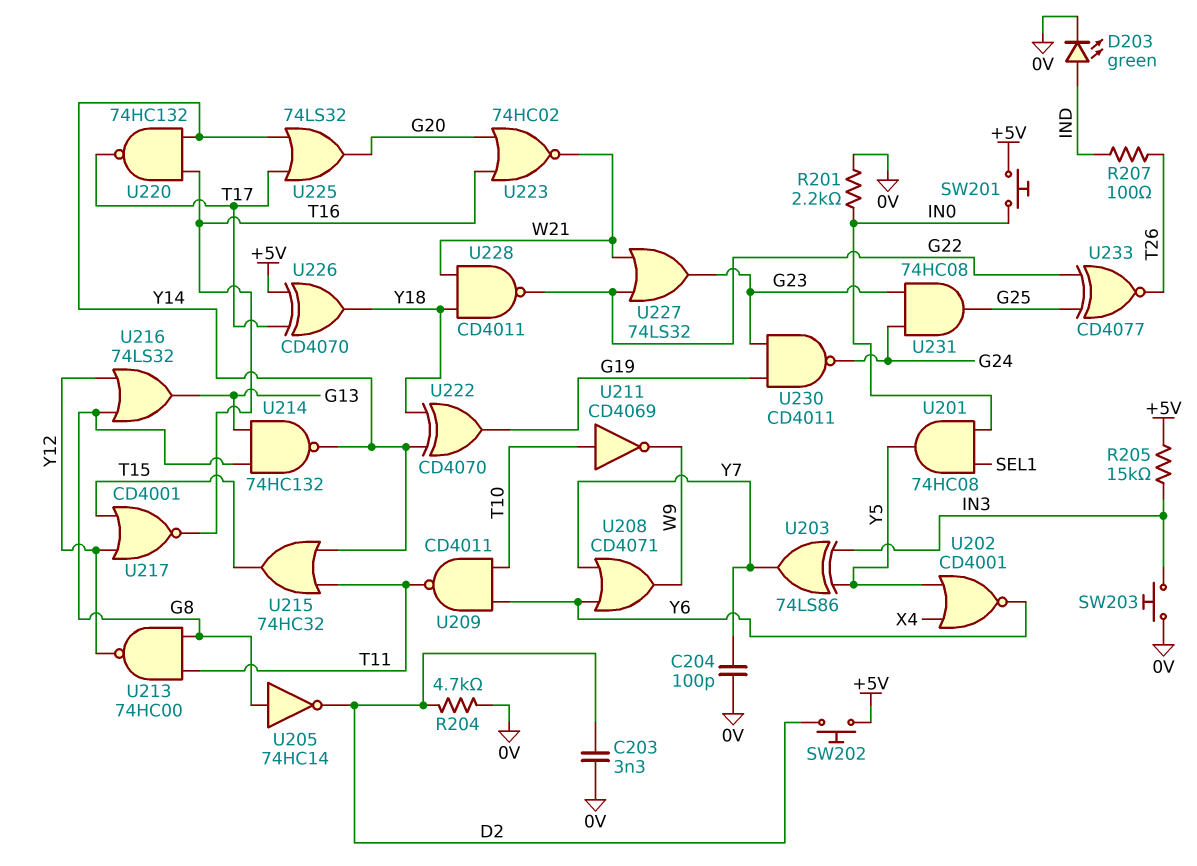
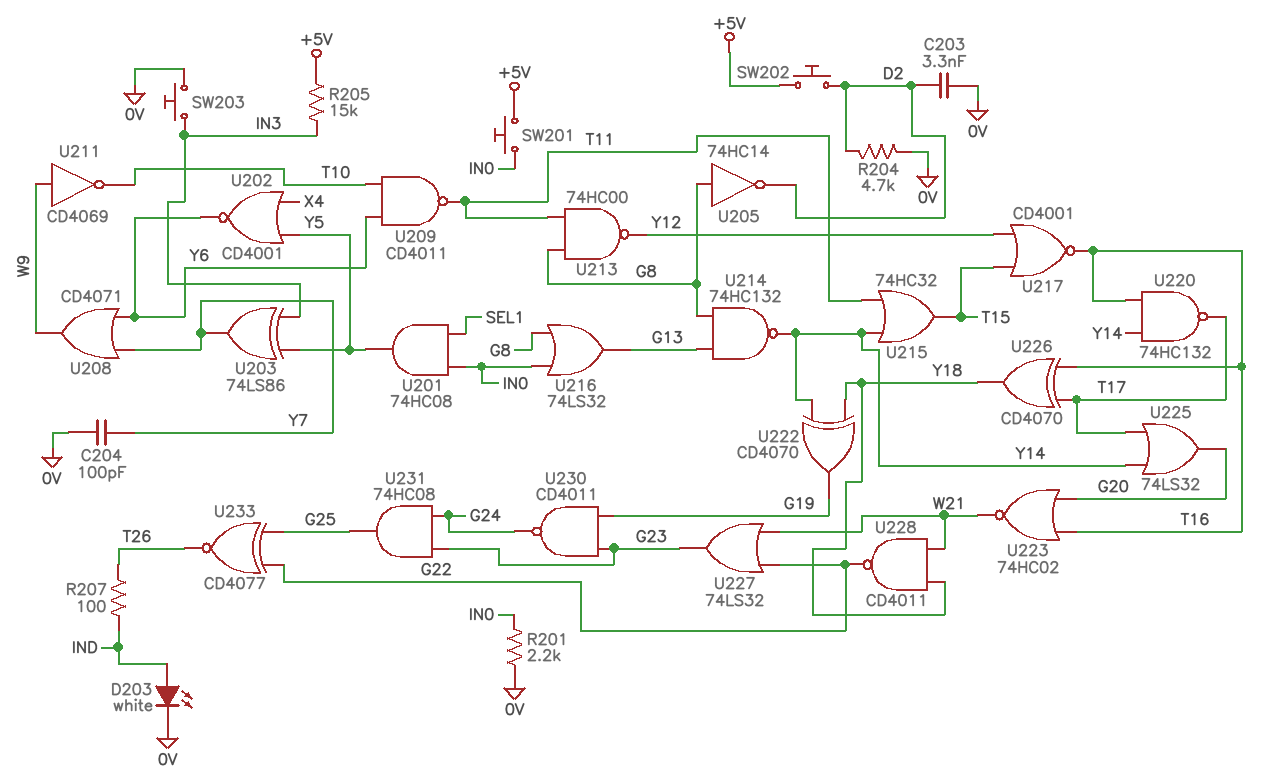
D203: LED green (A IND, K 0V) -> LED white (A IND, K 0V)
U211: NOT CD4069 (in T10, out W9) -> NOT CD4069 (in W9, out T10)
U216: OR 74LS32 (in G8, in Y12, out G13) -> OR 74LS32 (in G8, in IN0, out G13)
U226: XOR CD4070 (in +5V, in T17, out Y18) -> XOR CD4070 (in T16, in T17, out Y18)

